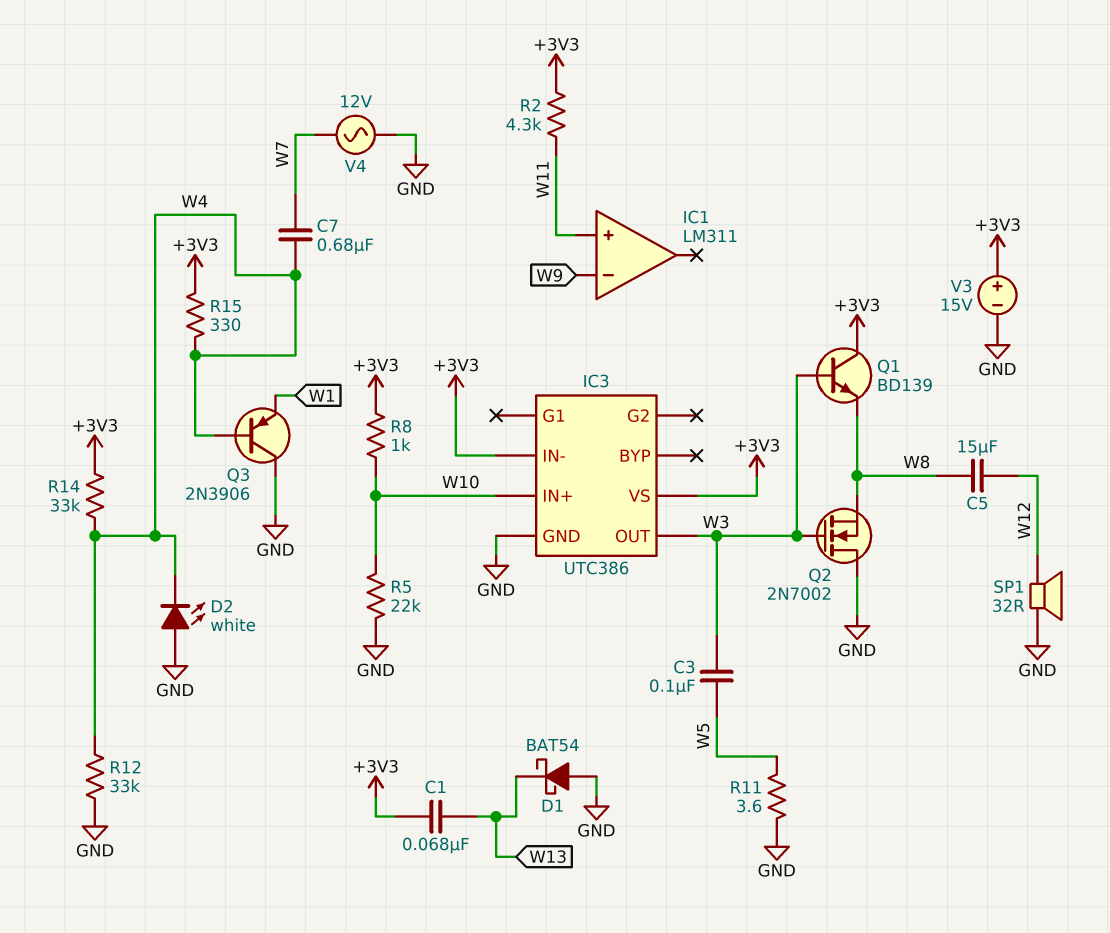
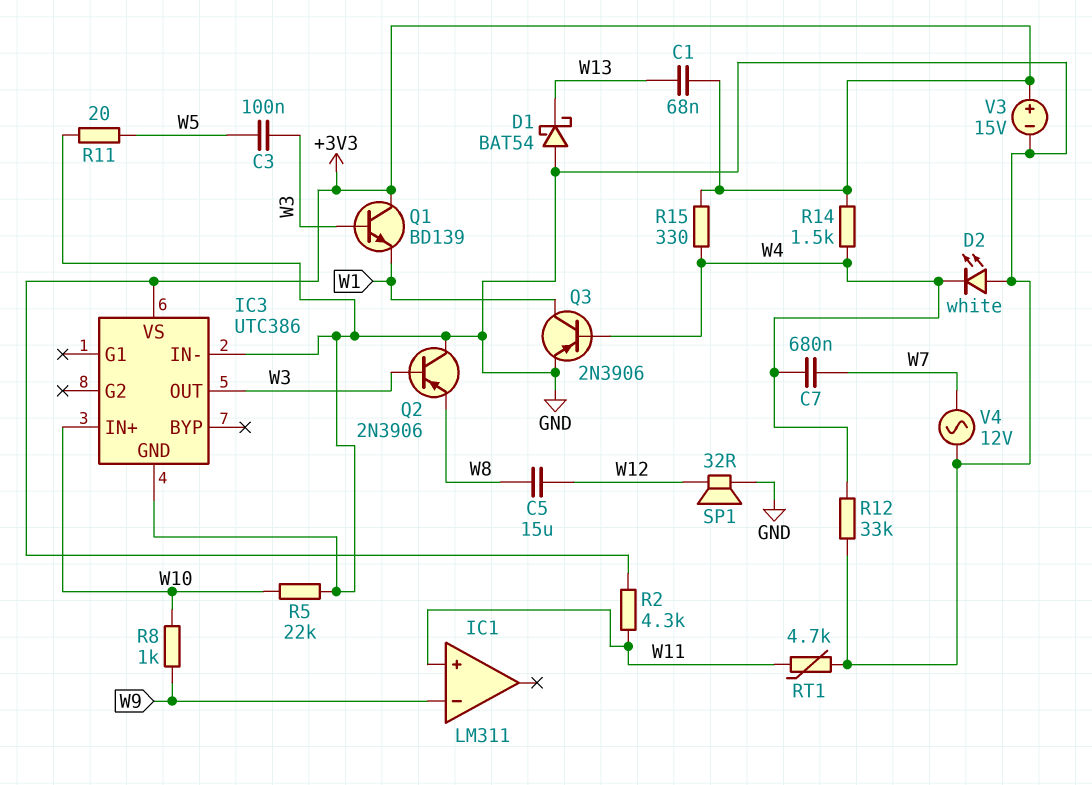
IC3 pin IN-: +3V3 -> GND
Q1: NPN BD139 (B W3, C +3V3, E W8) -> NPN BD139 (B W3, C +3V3, E W1)
Q2: NMOS 2N7002 (G W3, D GND, S W8) -> PNP 2N3906 (B W3, C GND, E W8)
Q3: PNP 2N3906 (B W4, C GND, E W1) -> PNP 2N3906 (B W4, C W1, E GND)
R8: 1k (+3V3, W10) -> 1k (W9, W10)
R11: 3.6 (GND, W5) -> 20 (GND, W5)
R14: 33k (+3V3, W4) -> 1.5k (+3V3, W4)
RT1: none -> 4.7k (GND, W11)

